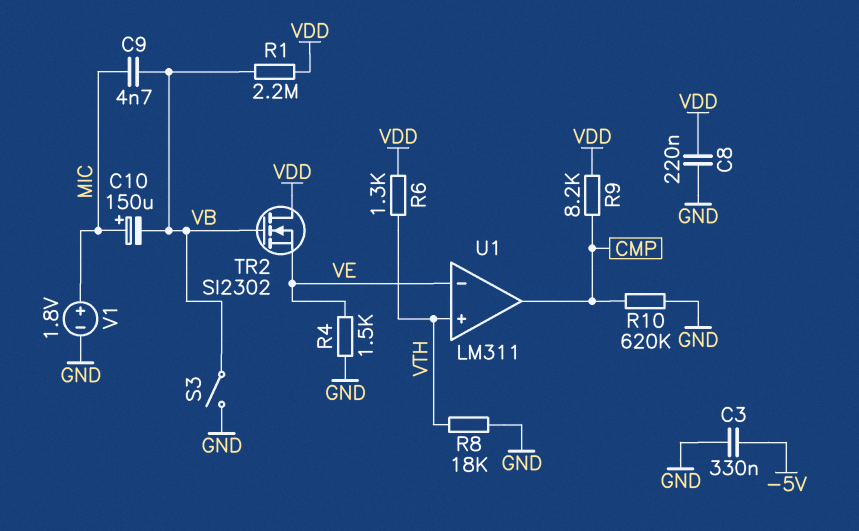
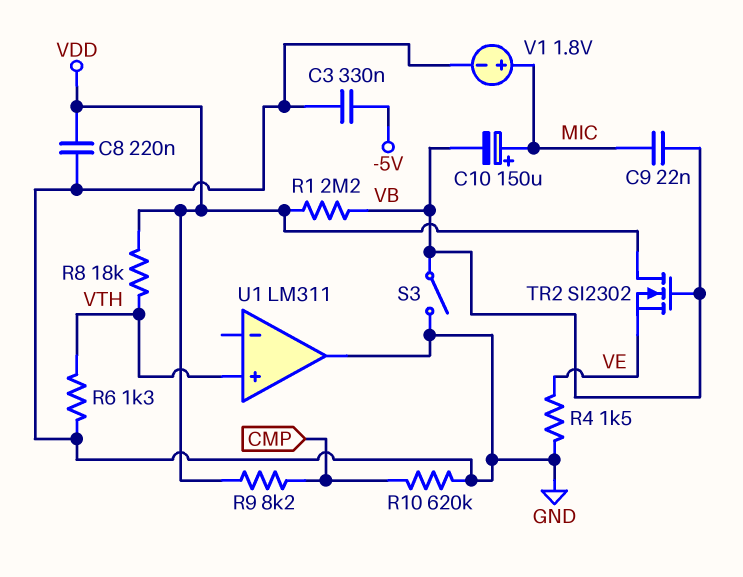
C9: 4.7nF (MIC, VB) -> 22nF (MIC, VB)
R6: 1.3k (VDD, VTH) -> 1.3k (GND, VTH)
R8: 18k (GND, VTH) -> 18k (VDD, VTH)
U1 pin in-: VE -> none
U1 pin out: CMP -> GND

